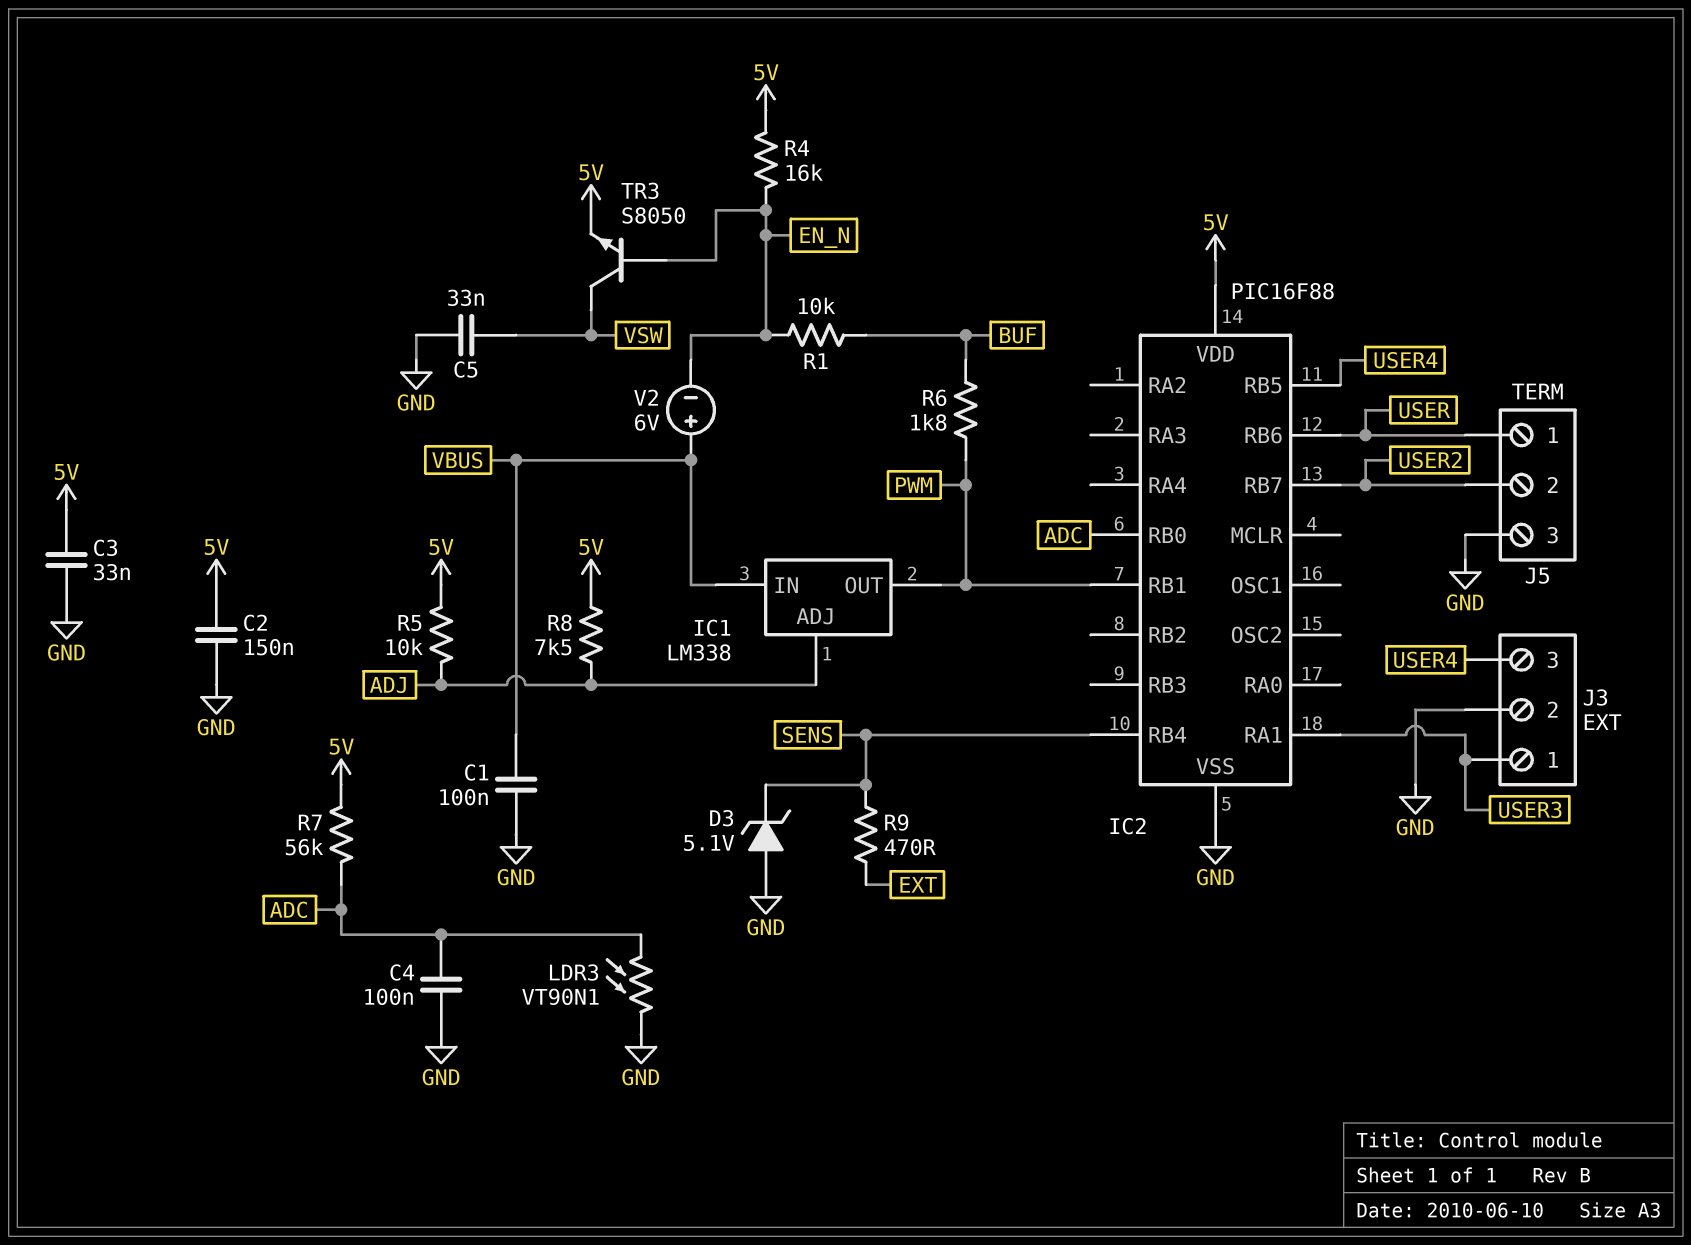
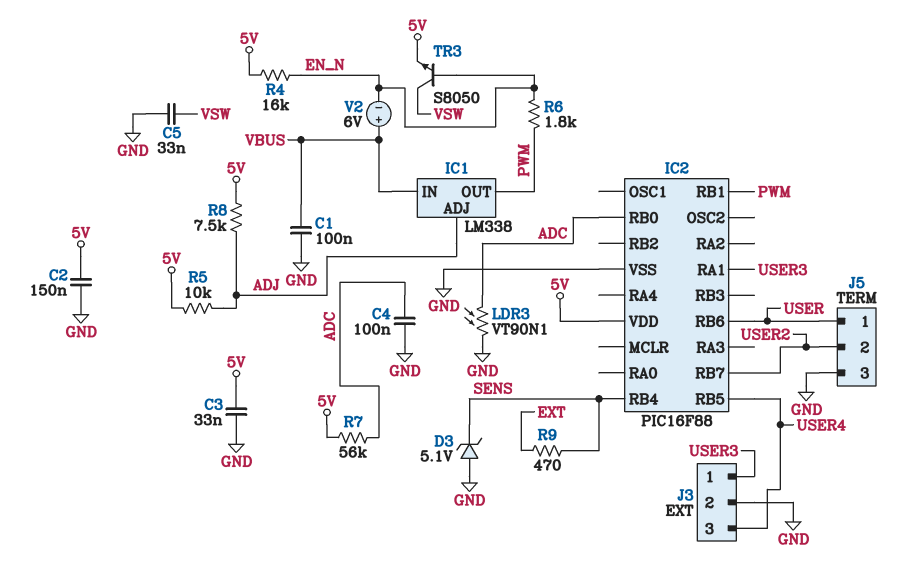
R1: 10k (BUF, EN_N) -> none
R6: 1.8k (BUF, PWM) -> 1.8k (EN_N, PWM)

